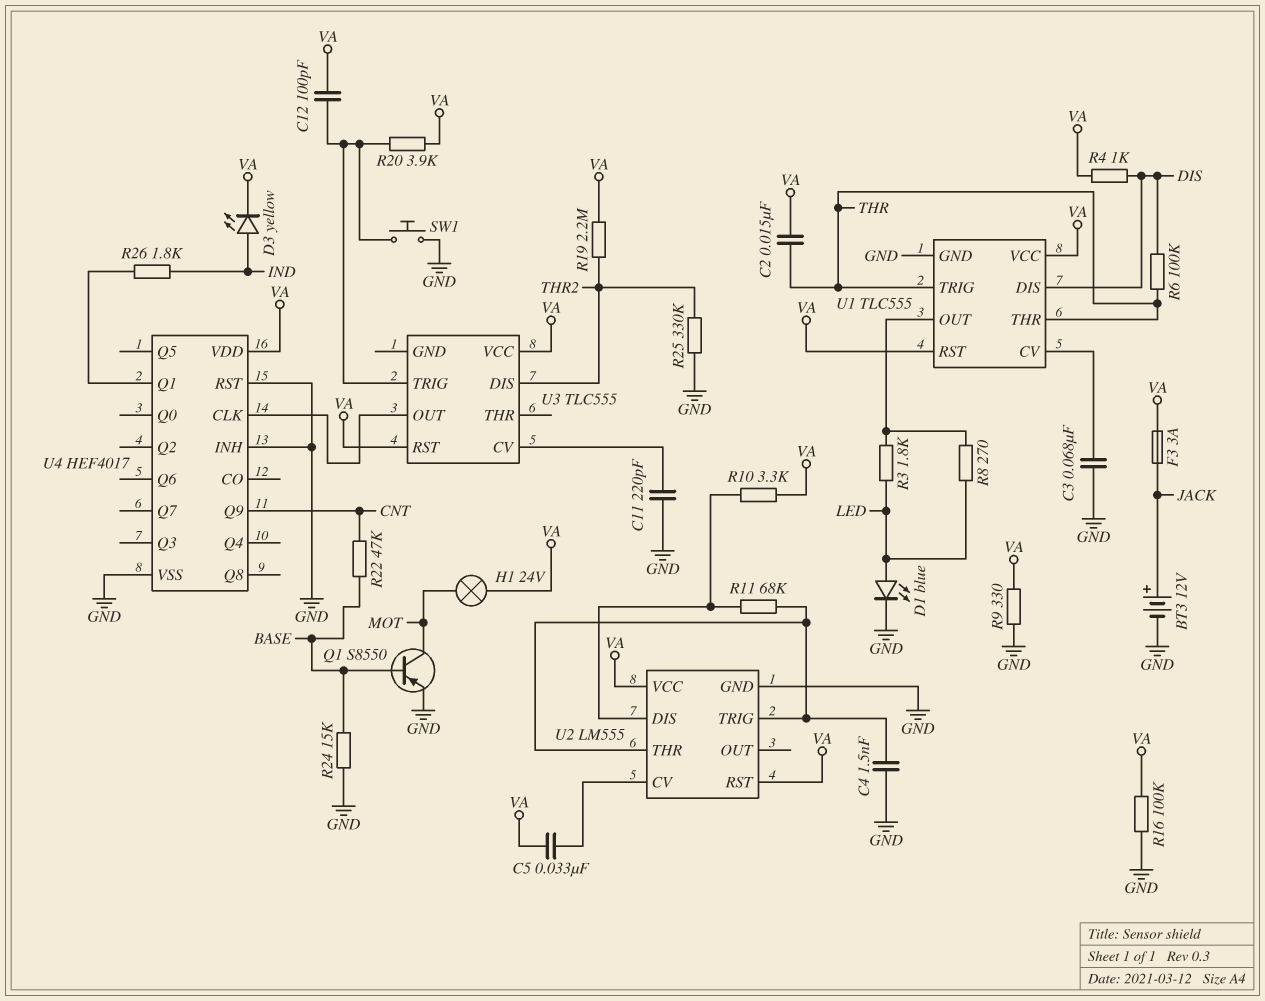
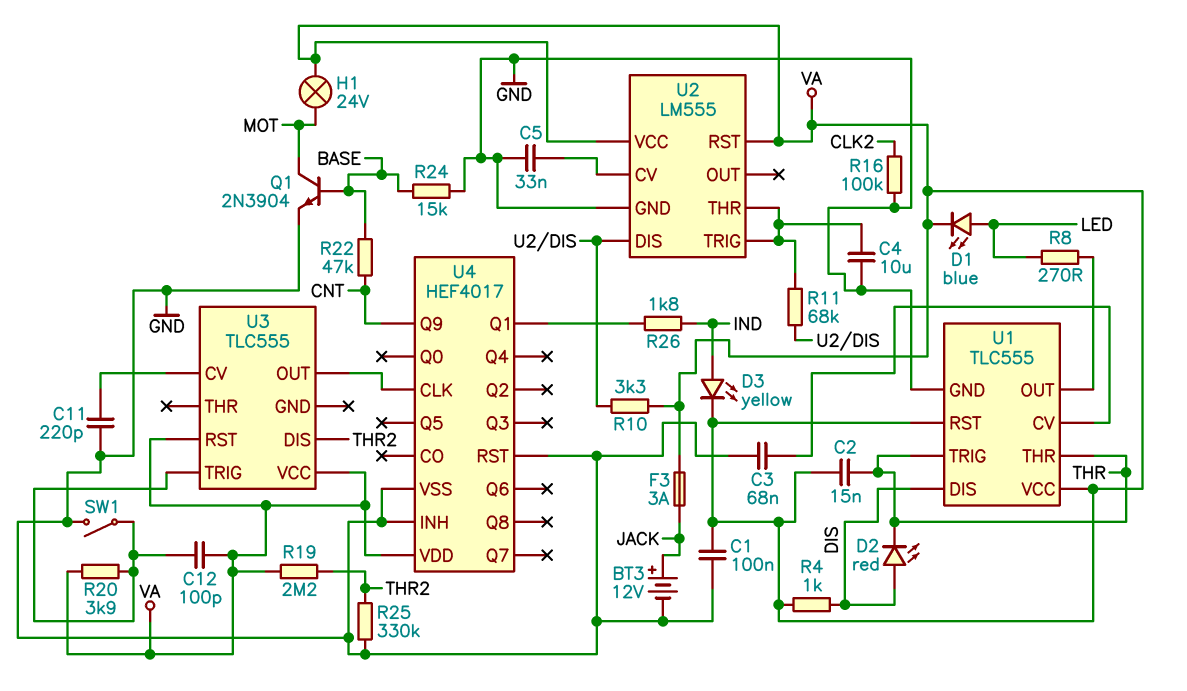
C1: none -> 100nF (GND, VA)
C4: 1.5nF (GND, U2/THR) -> 10uF (GND, U2/THR)
C5: 33nF (U2/CV, VA) -> 33nF (GND, U2/CV)
D1: LED blue (A LED, K GND) -> LED blue (A LED, K VA)
D2: none -> LED red (A DIS, K THR)
Q1: PNP S8550 (B BASE, C MOT, E GND) -> NPN 2N3904 (B BASE, C MOT, E GND)
R3: 1.8k (LED, U1/OUT) -> none
R6: 100k (DIS, THR) -> none
R9: 330 (GND, VA) -> none
R16: 100k (GND, VA) -> 100k (CLK2, GND)
SW1: button (GND, U3/TRIG) -> switch (GND, U3/TRIG)

